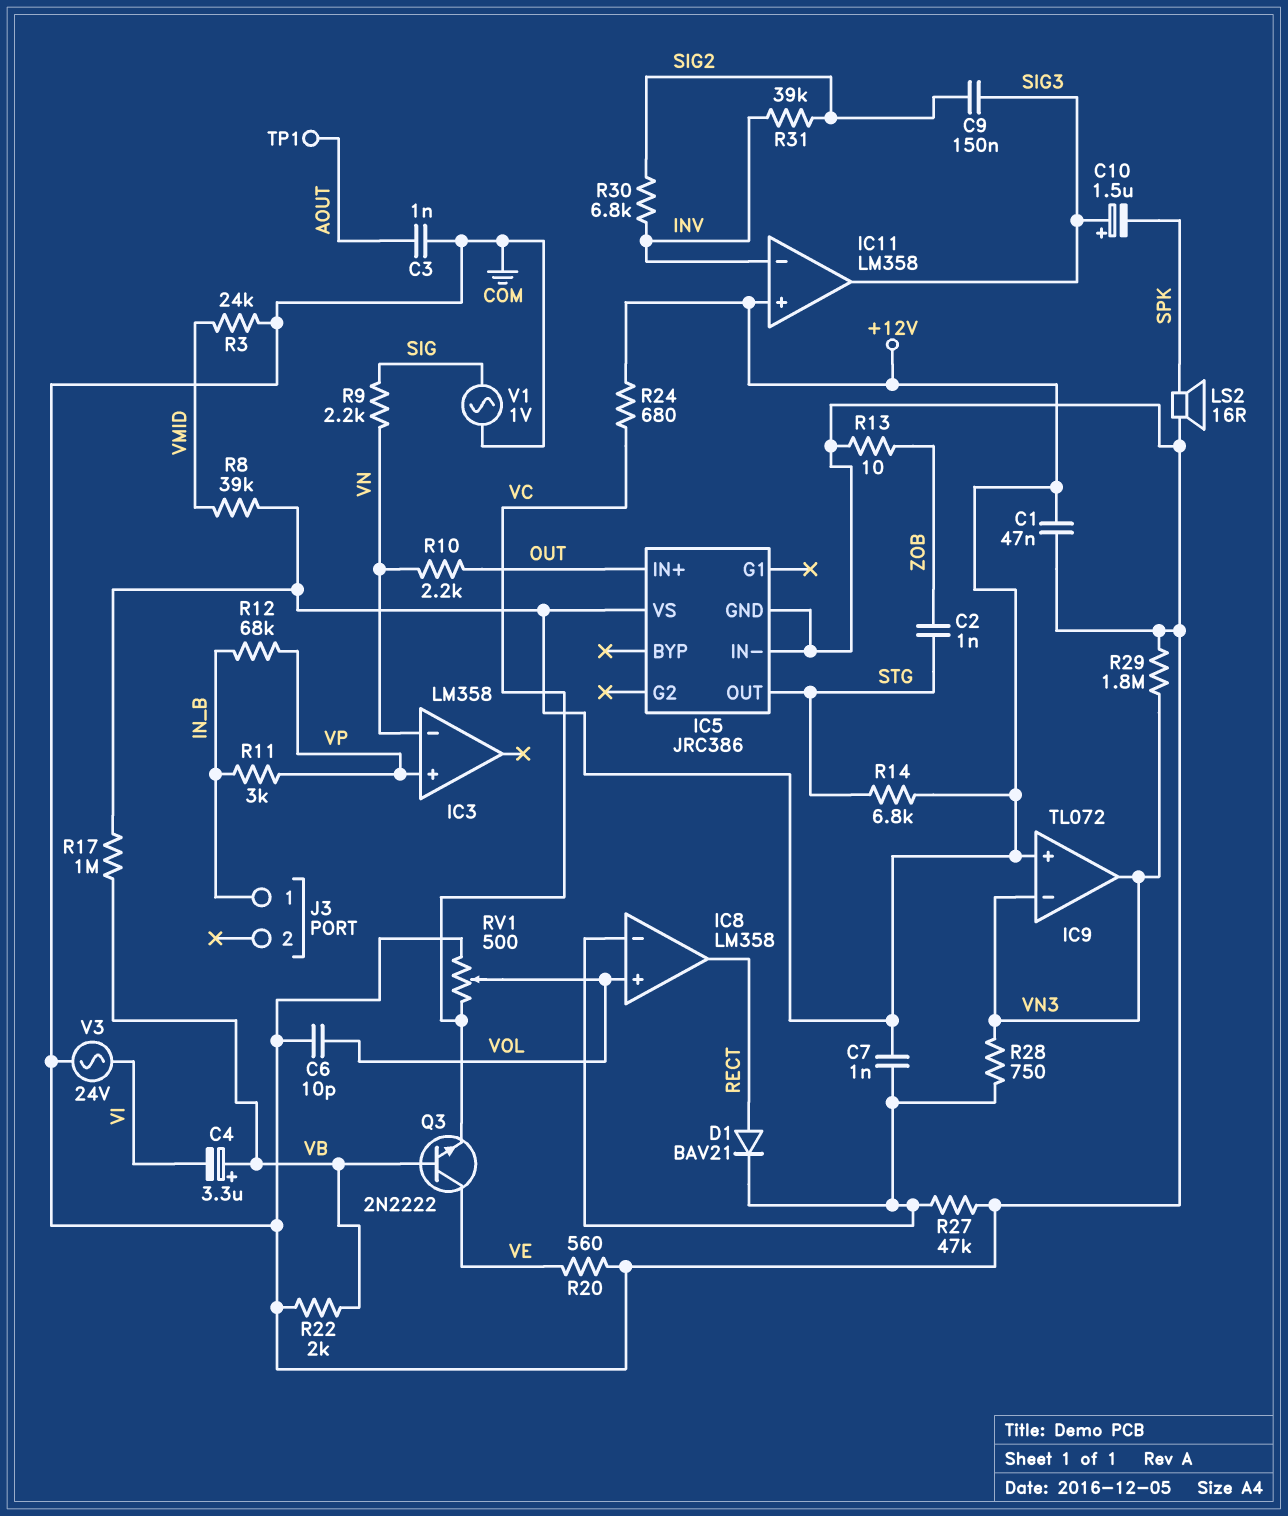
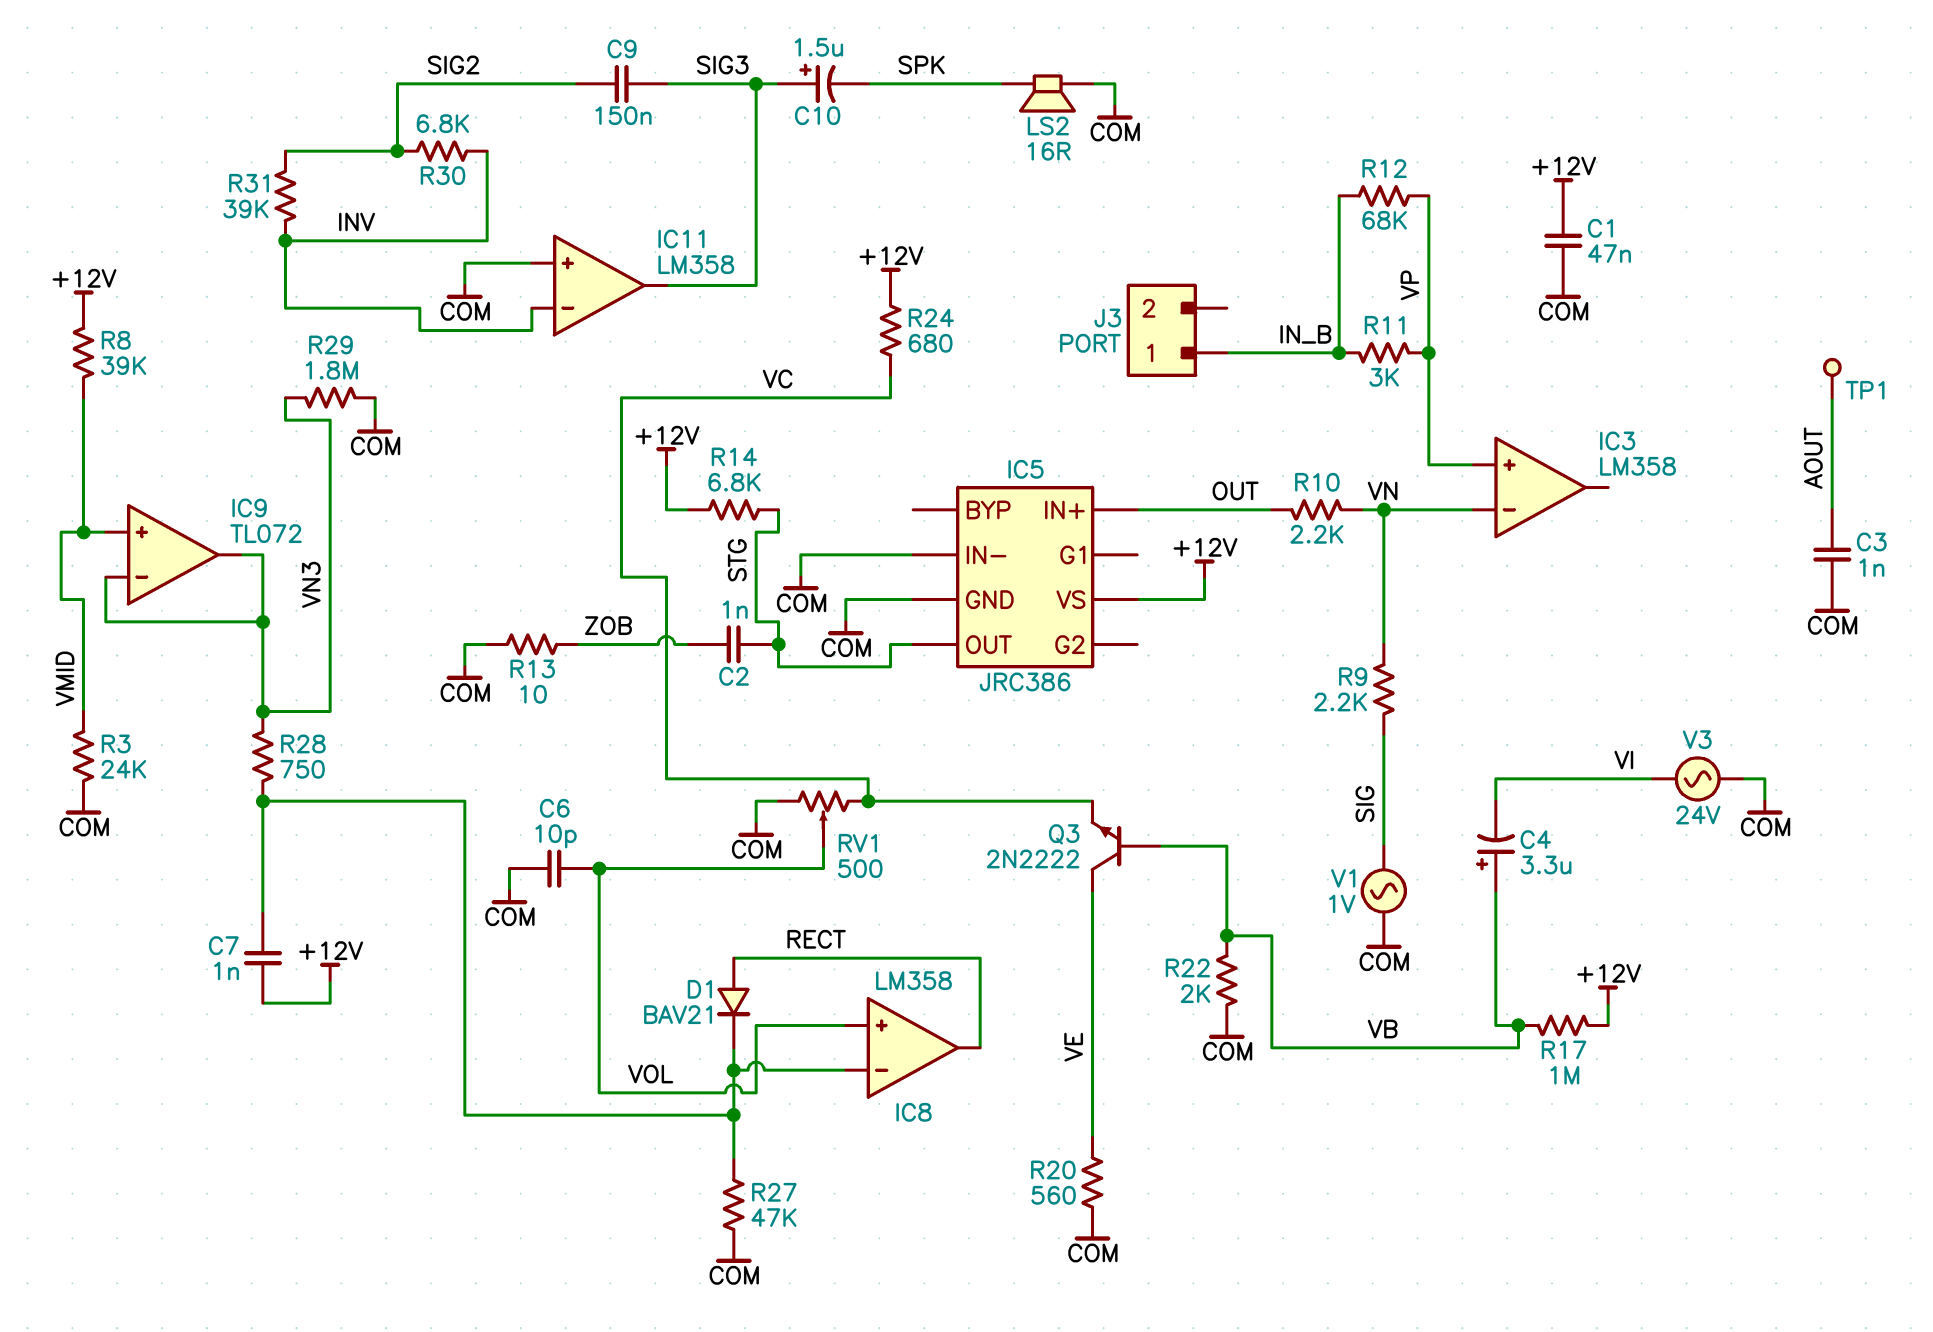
IC9 pin in+: +12V -> VMID
IC11 pin in+: +12V -> COM

